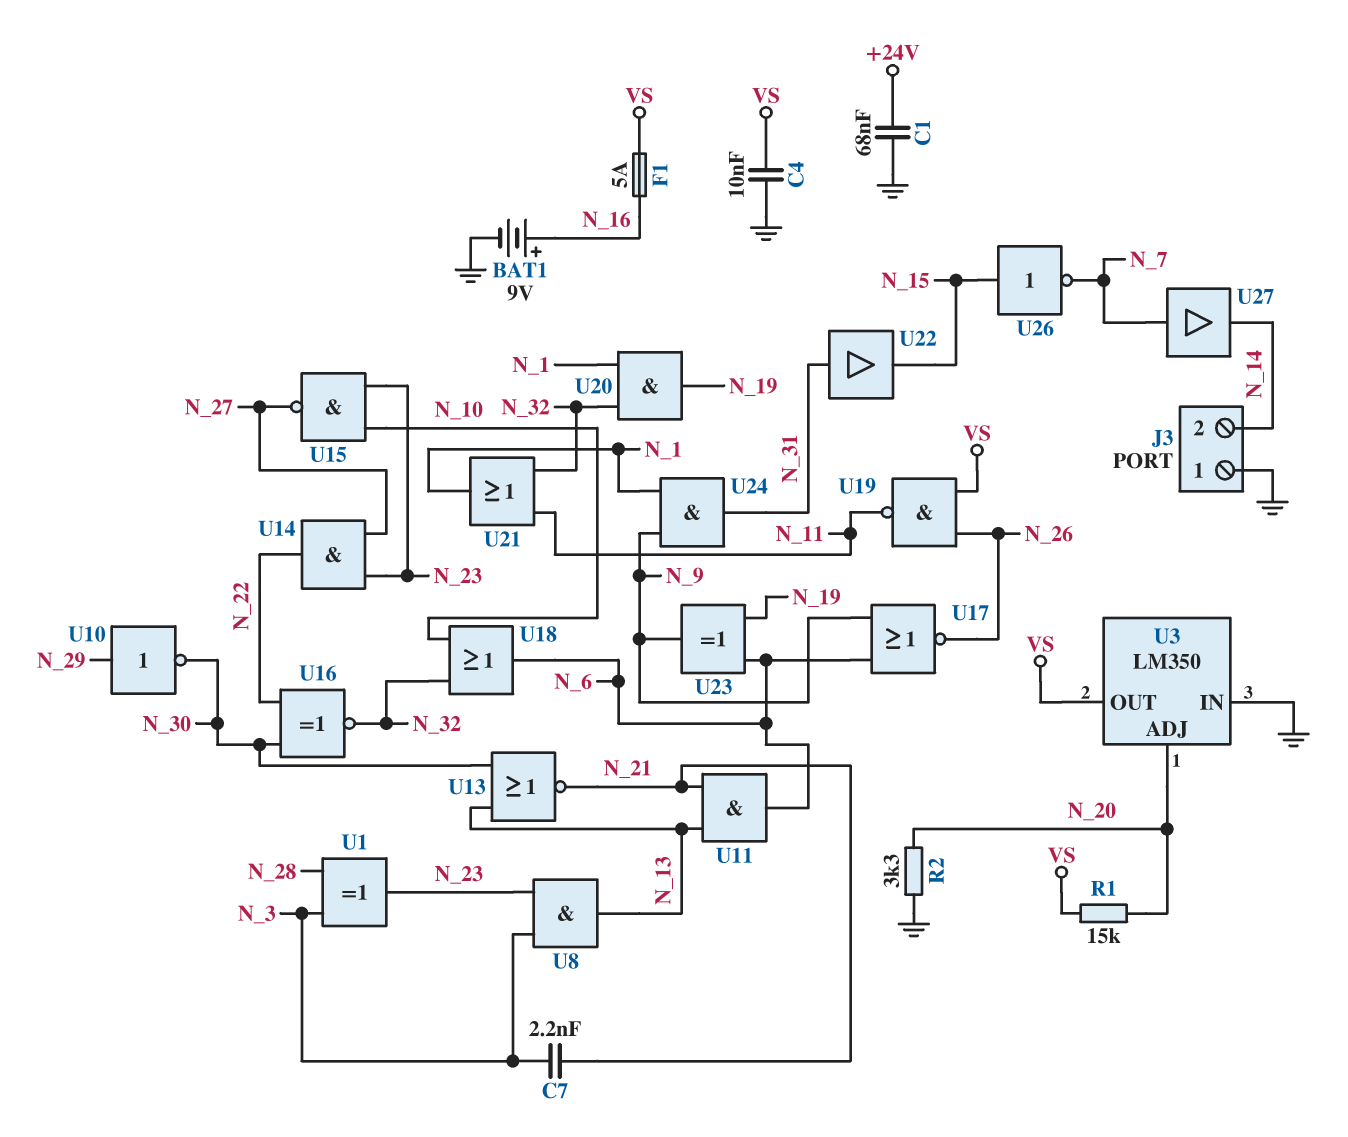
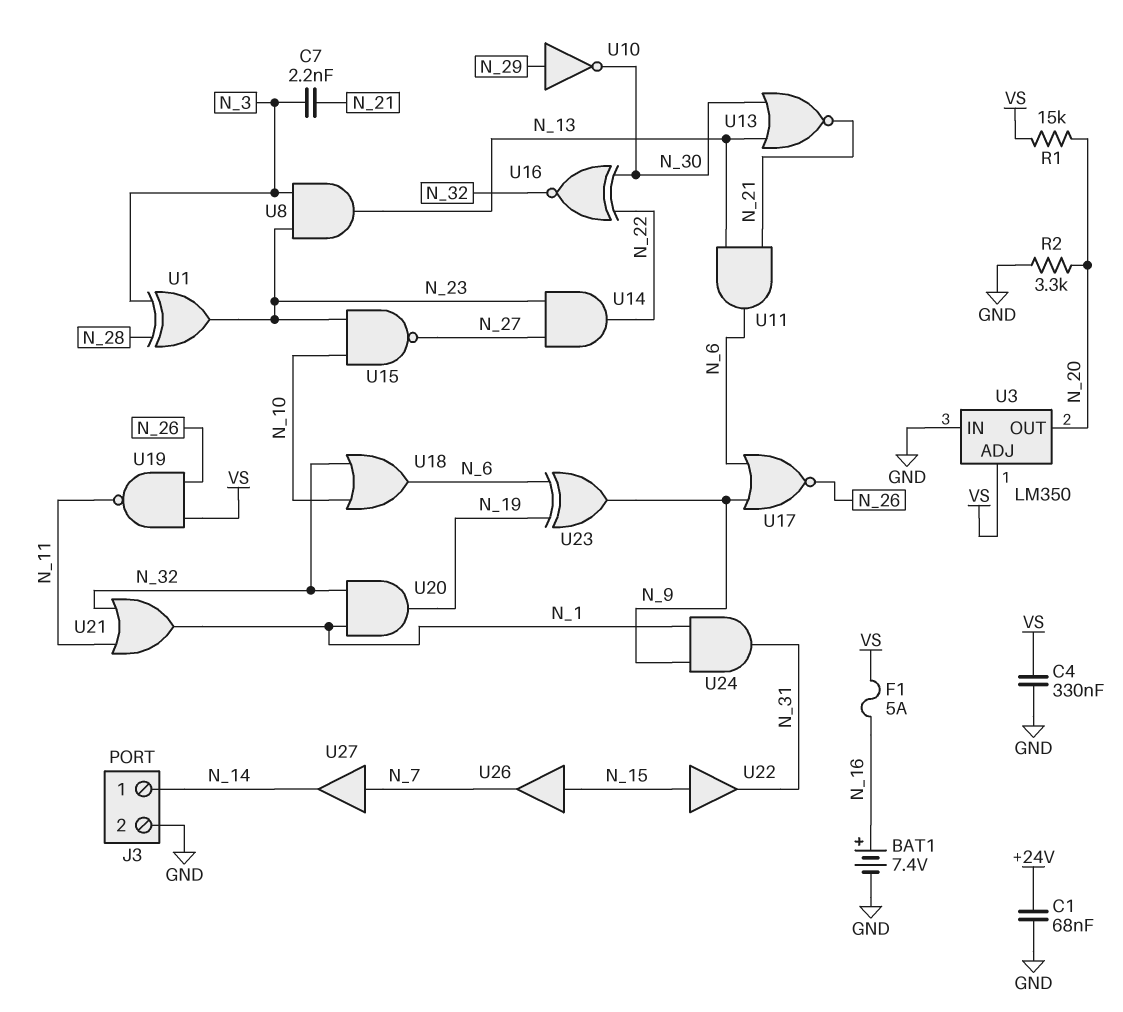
BAT1: 9V (plus N_16, minus GND) -> 7.4V (plus N_16, minus GND)
C4: 10nF (GND, VS) -> 330nF (GND, VS)
J3 pin 1: GND -> N_14
J3 pin 2: N_14 -> GND
U3 pin ADJ: N_20 -> VS
U3 pin OUT: VS -> N_20
U22: buffer (in N_31, out N_15) -> buffer (in N_15, out N_31)
U26: NOT (in N_15, out N_7) -> buffer (in N_15, out N_7)

